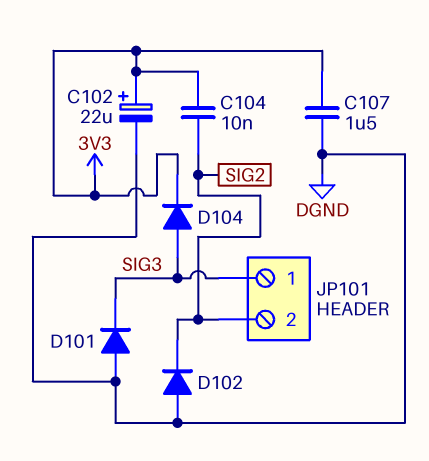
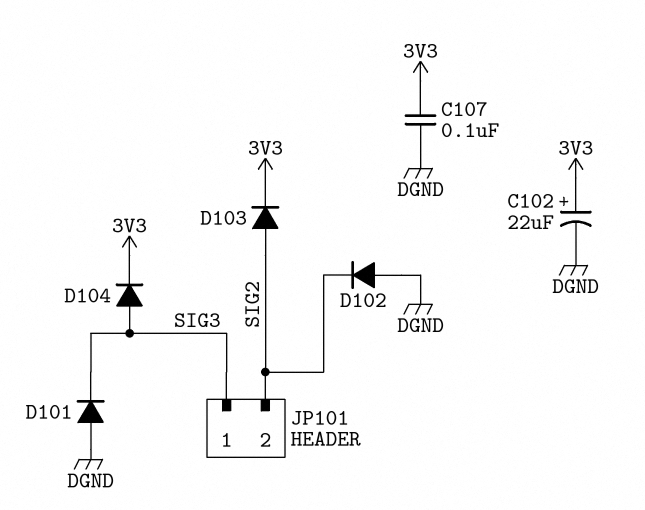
C104: 10nF (3V3, SIG2) -> none
C107: 1.5uF (3V3, DGND) -> 100nF (3V3, DGND)
D103: none -> diode (A SIG2, K 3V3)

